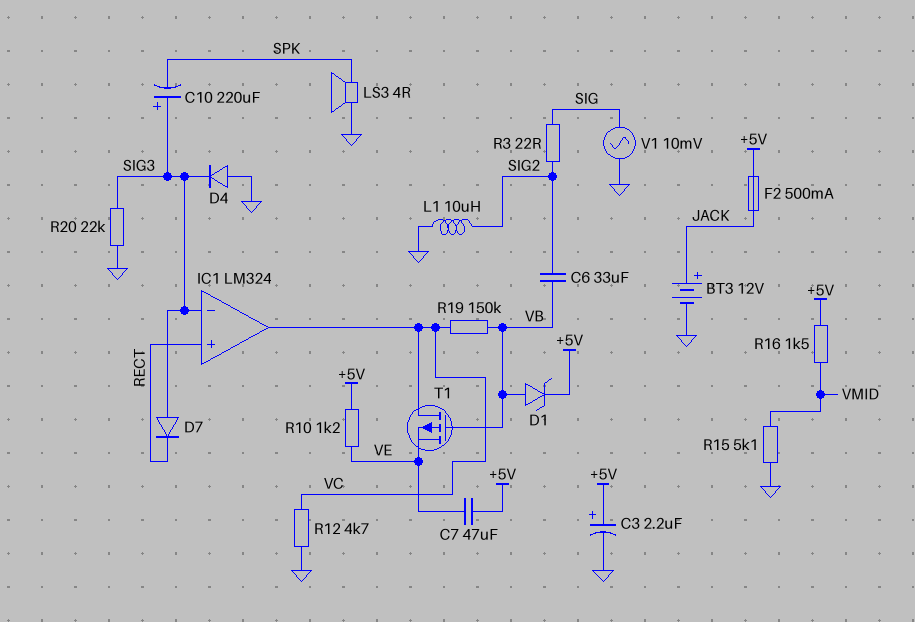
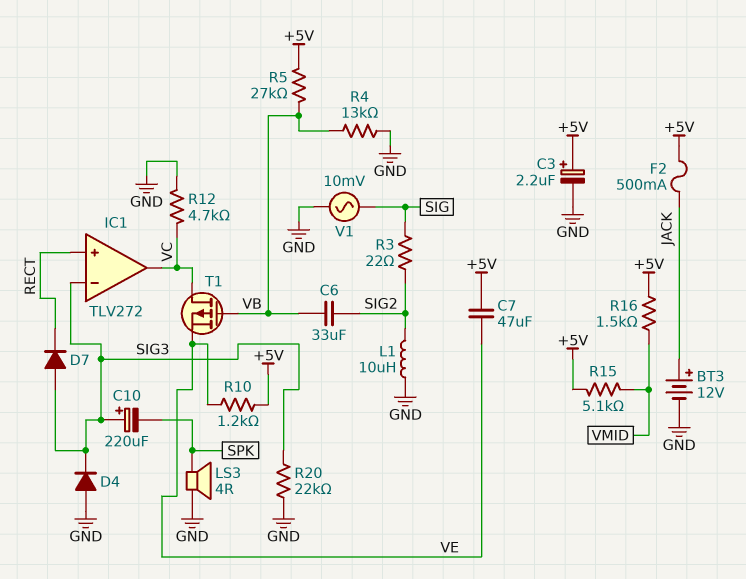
D1: zener (A VB, K +5V) -> none
IC1: LM324 -> TLV272
R4: none -> 13k (GND, VB)
R5: none -> 27k (+5V, VB)
R15: 5.1k (GND, VMID) -> 5.1k (+5V, VMID)
R19: 150k (VB, VC) -> none

